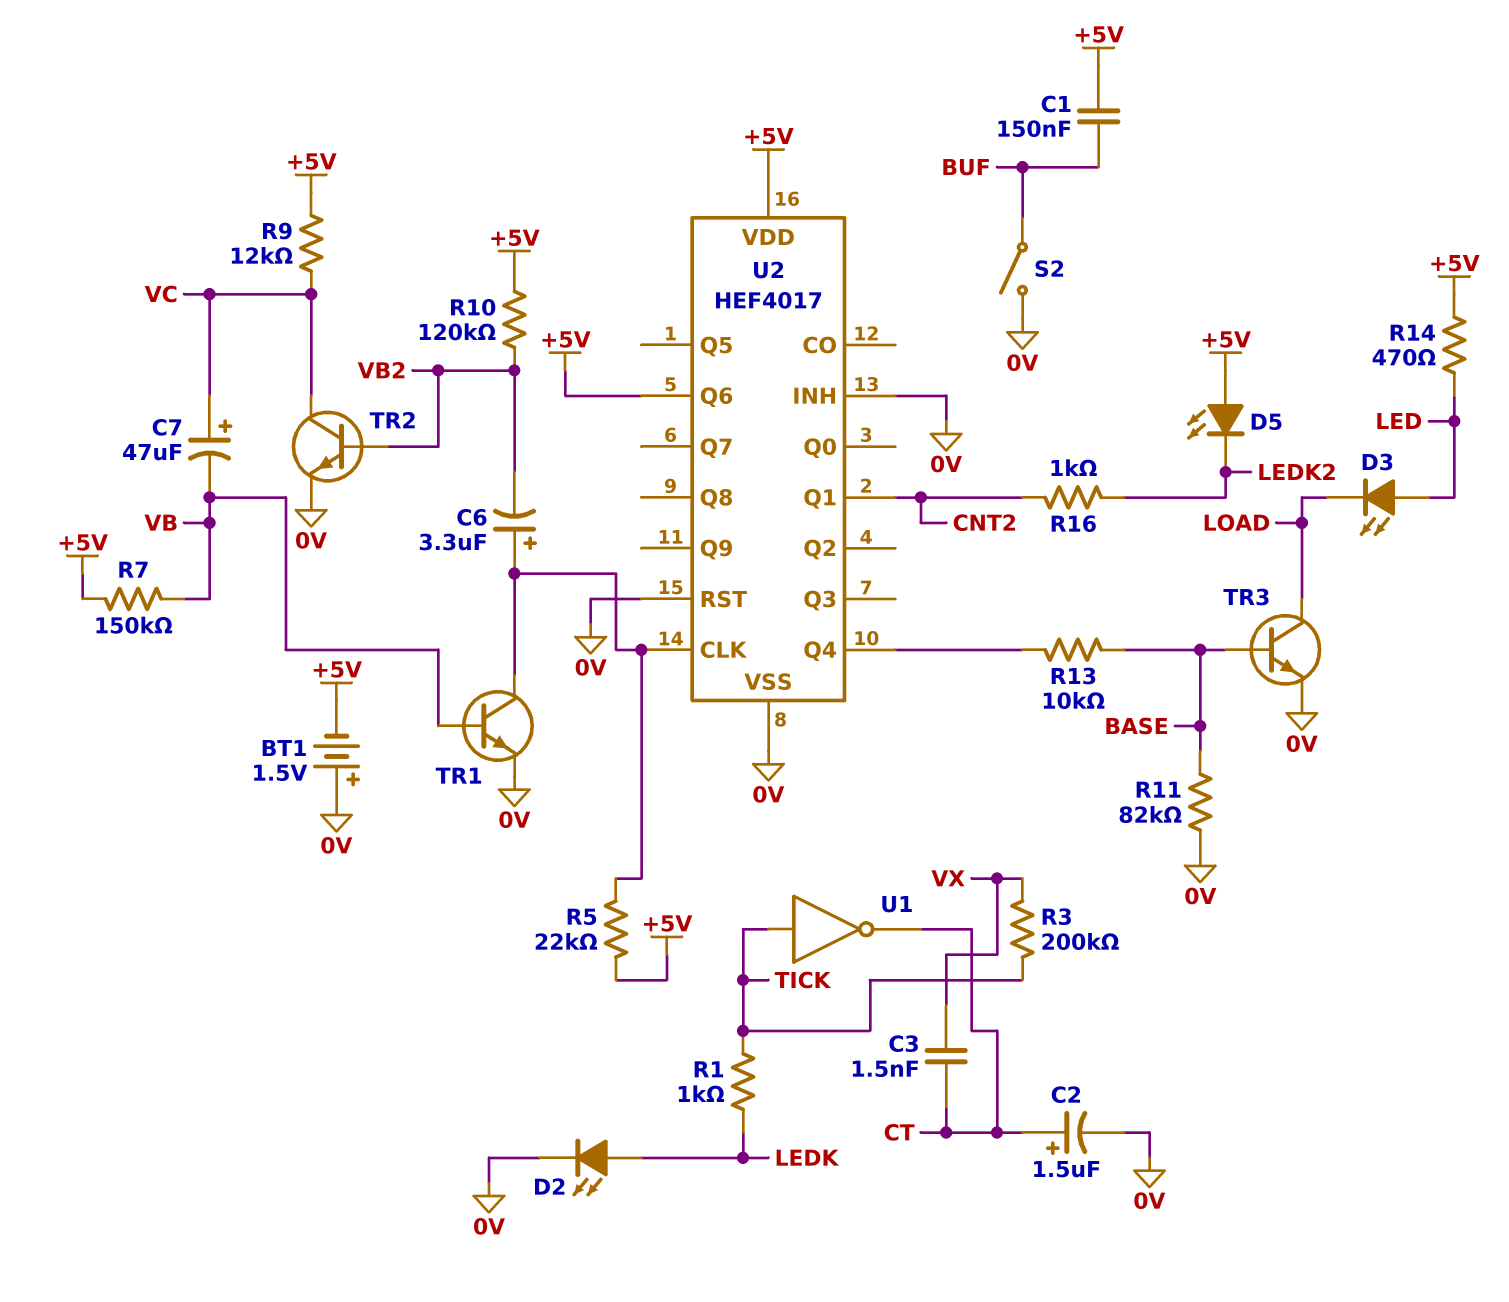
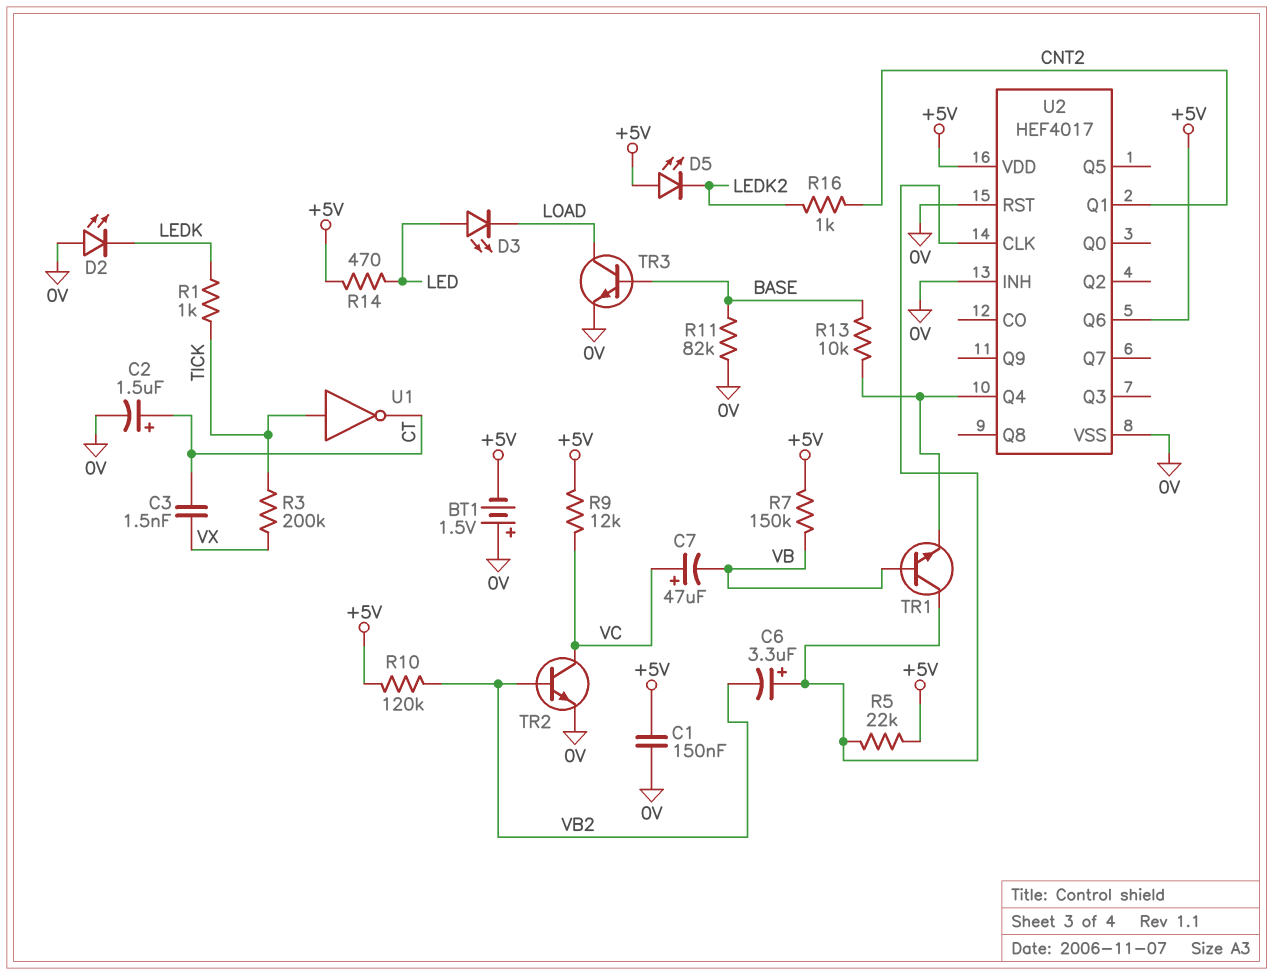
C1: 150nF (+5V, BUF) -> 150nF (+5V, 0V)
D2: LED (A LEDK, K 0V) -> LED (A 0V, K LEDK)
S2: switch (0V, BUF) -> none
TR1: NPN (B VB, C U2/CLK, E 0V) -> NPN (B VB, C U2/CLK, E U2/Q4)

